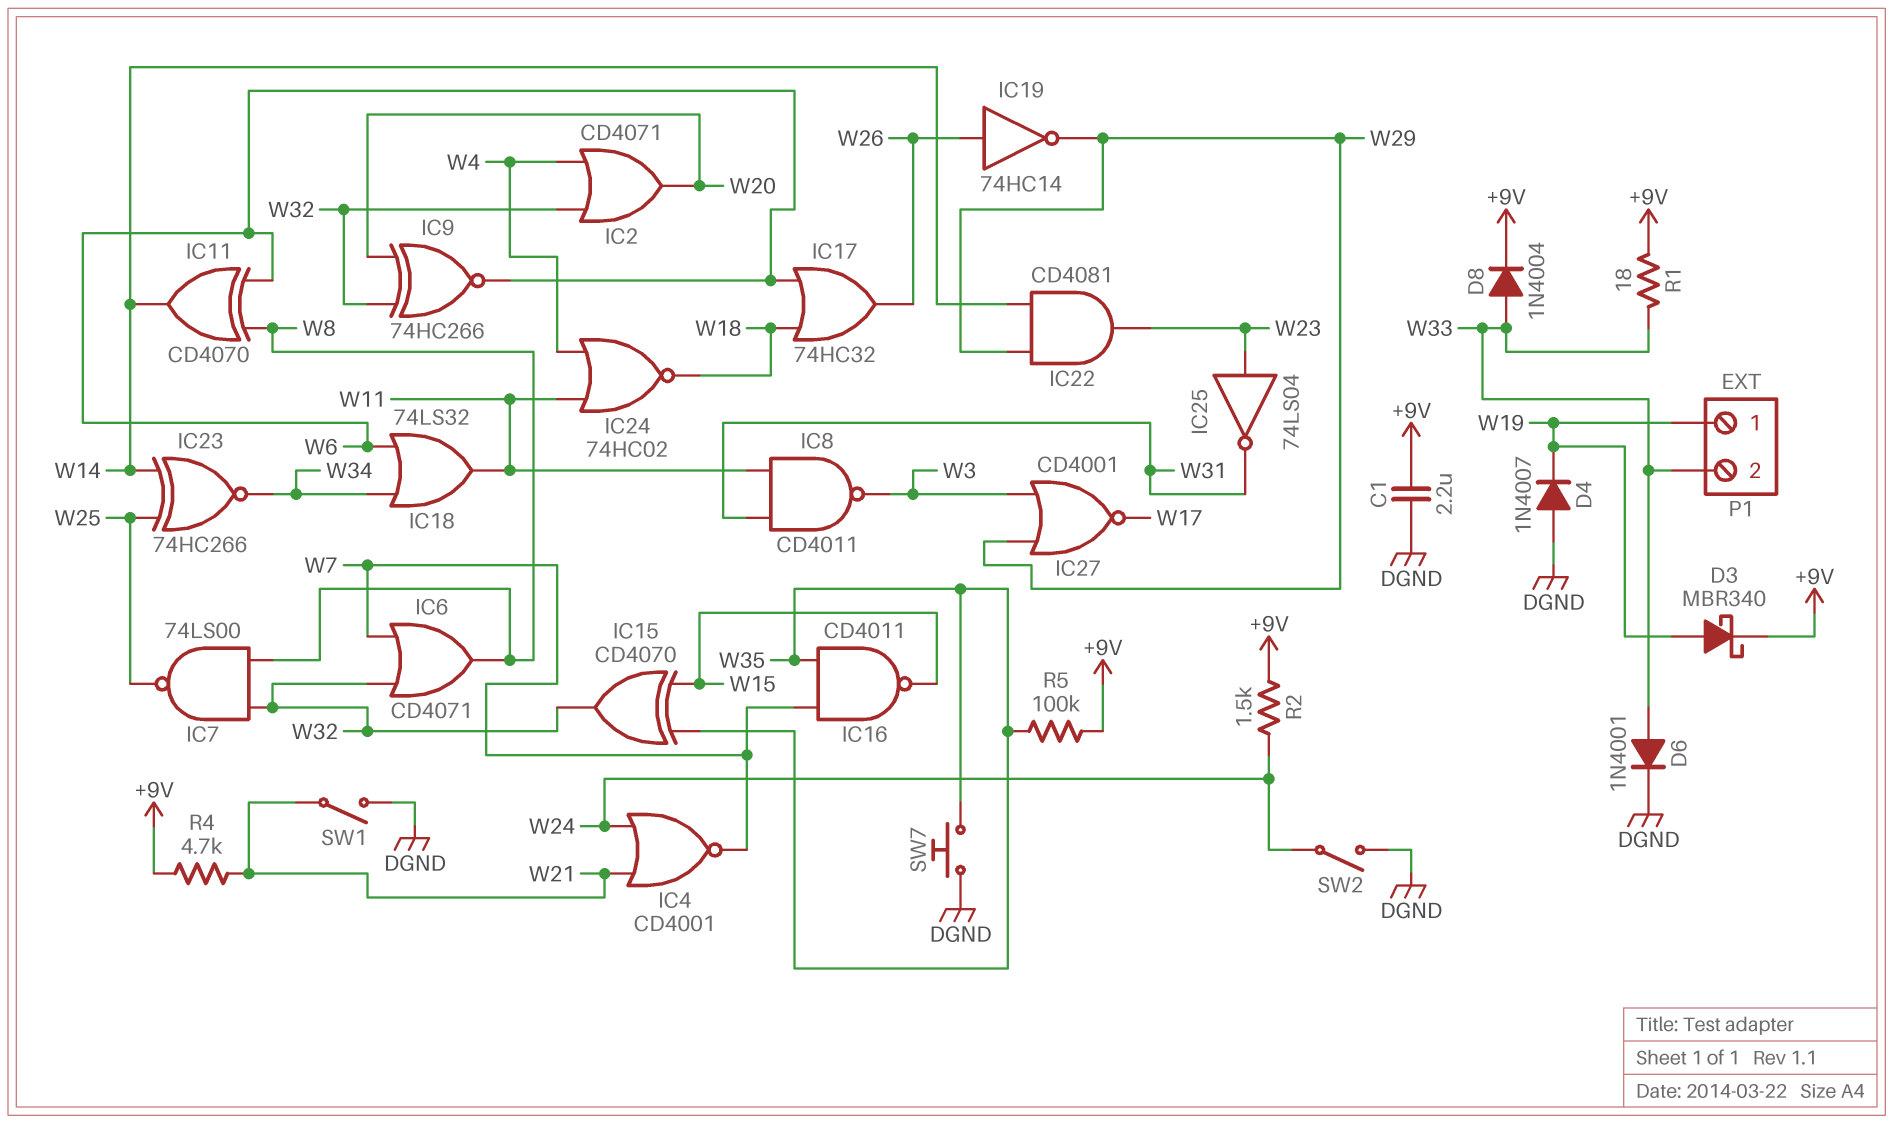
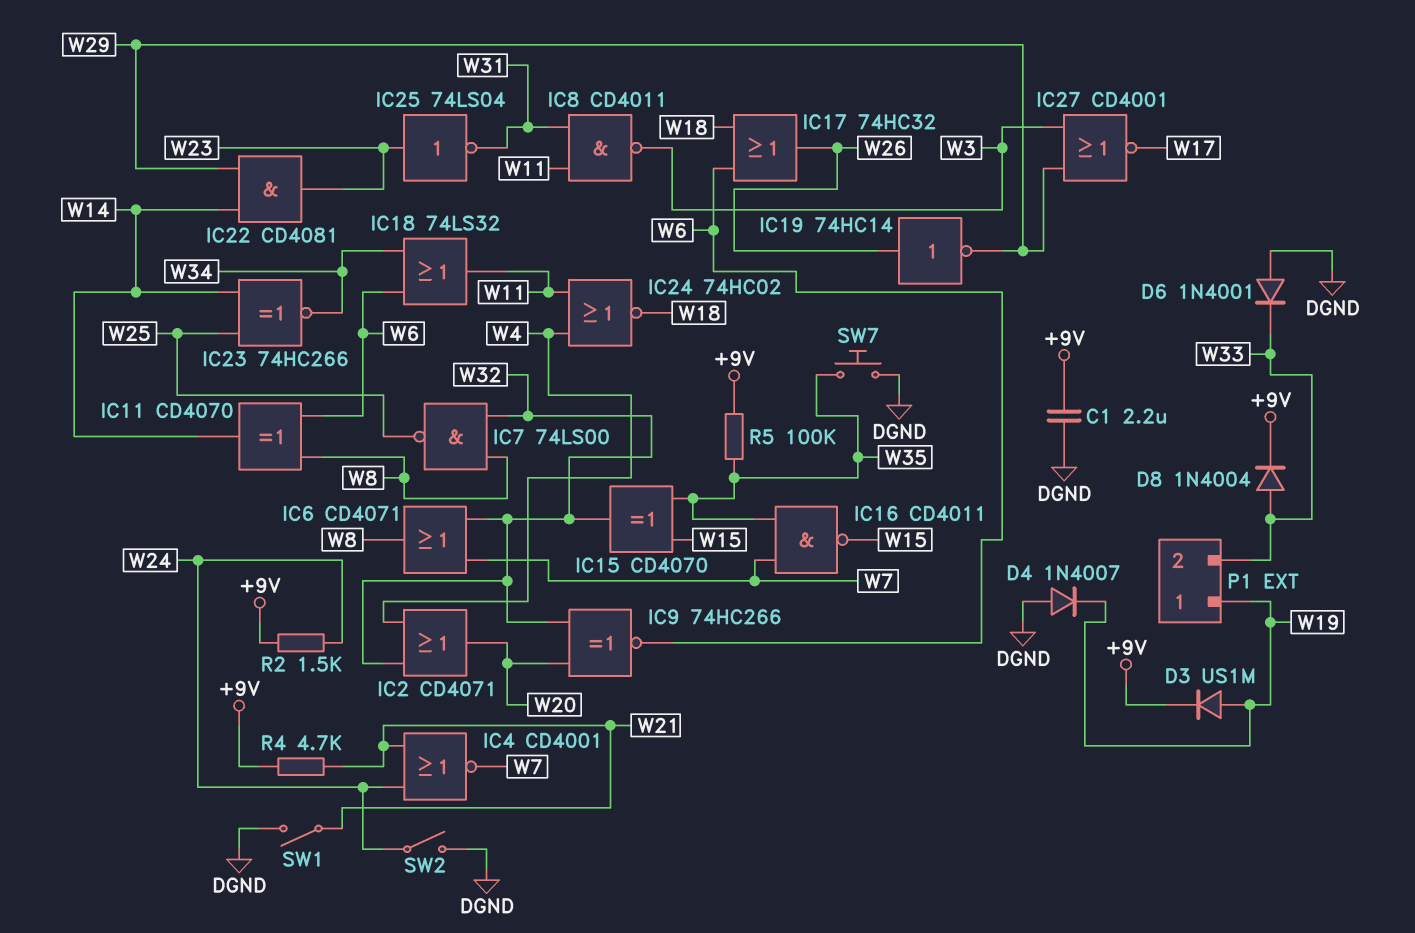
D3: schottky MBR340 (A W19, K +9V) -> diode US1M (A W19, K +9V)
D6: diode 1N4001 (A W33, K DGND) -> diode 1N4001 (A DGND, K W33)
R1: 18 (+9V, W33) -> none

